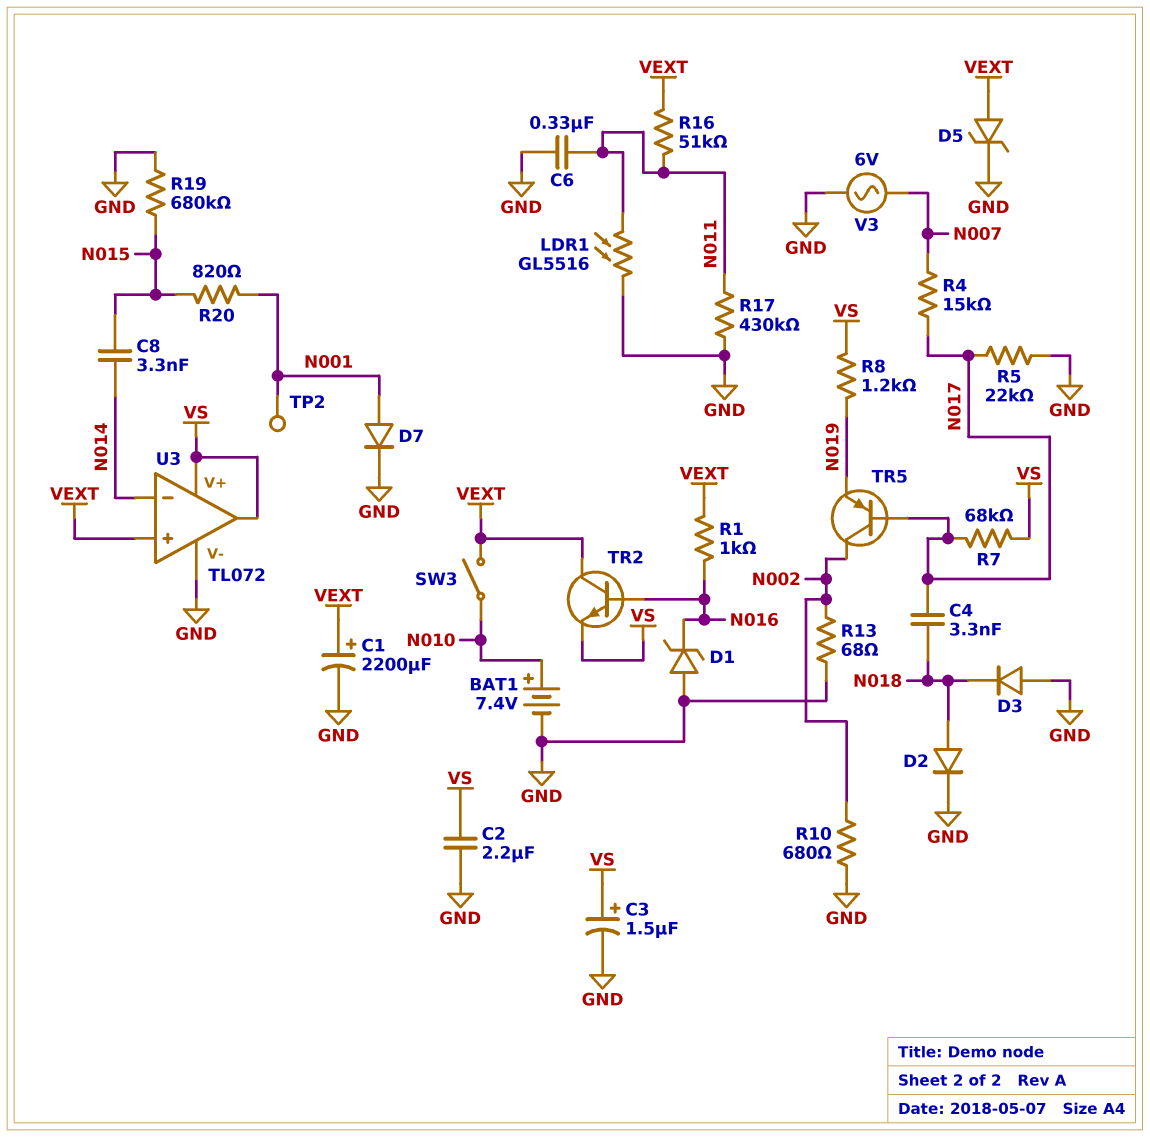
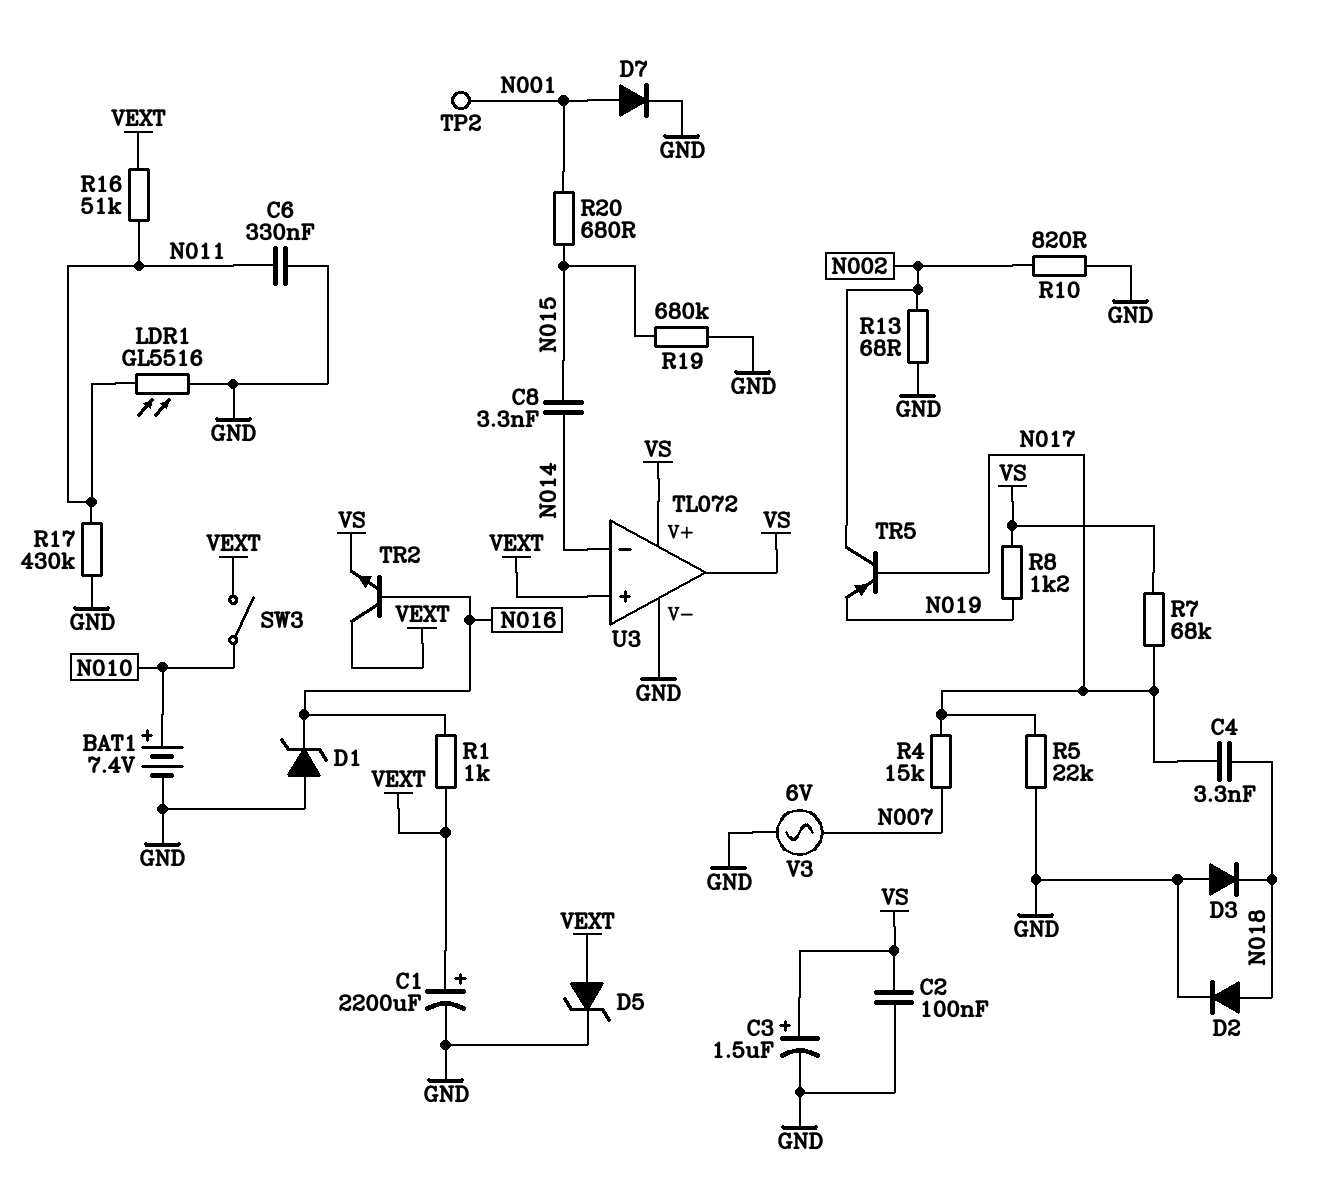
C2: 2.2uF (GND, VS) -> 100nF (GND, VS)
R10: 680 (GND, N002) -> 820 (GND, N002)
R20: 820 (N001, N015) -> 680 (N001, N015)

